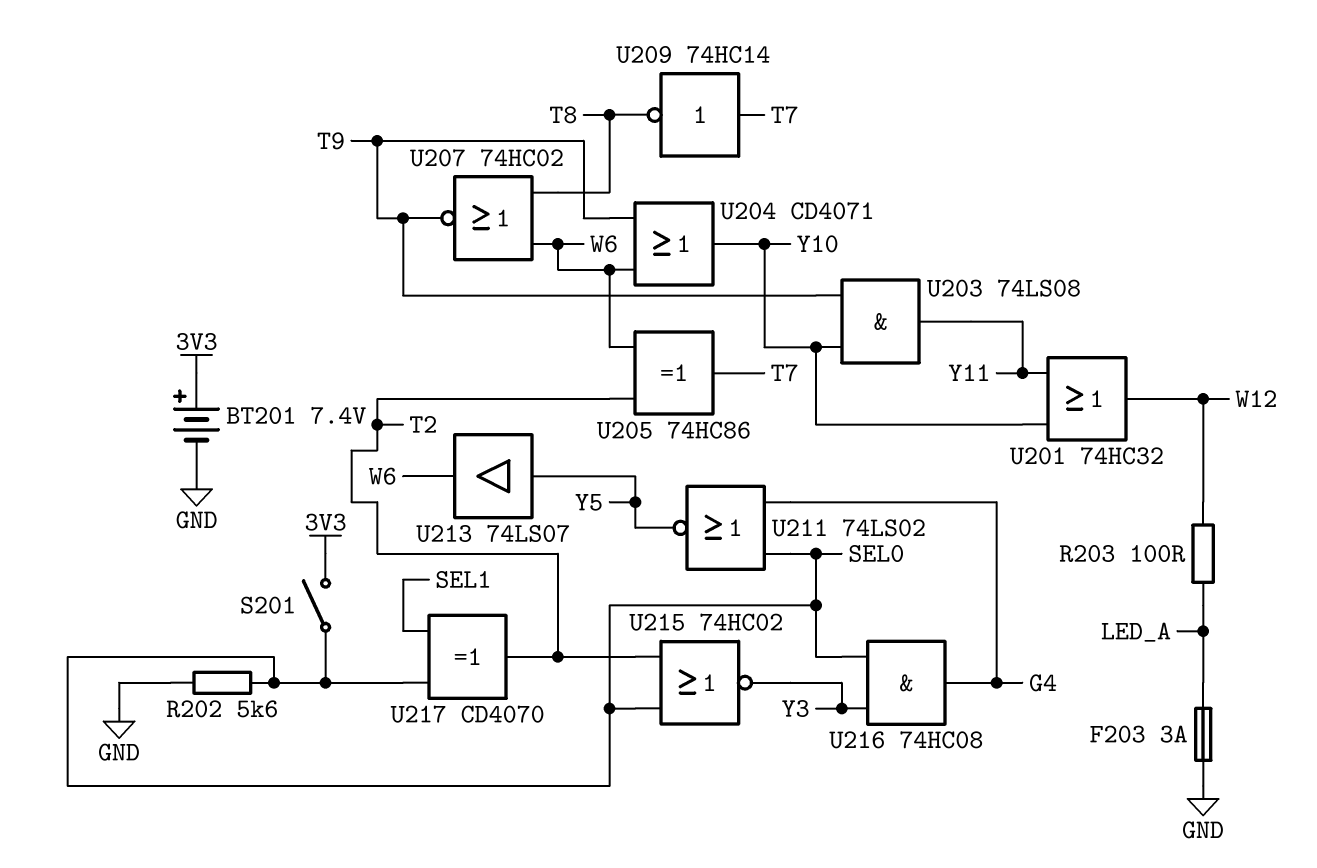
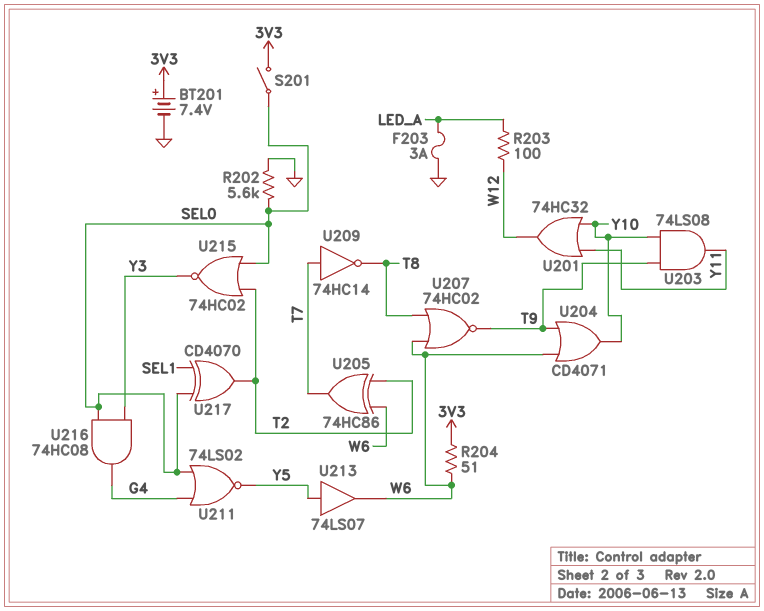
R204: none -> 51 (3V3, W6)

